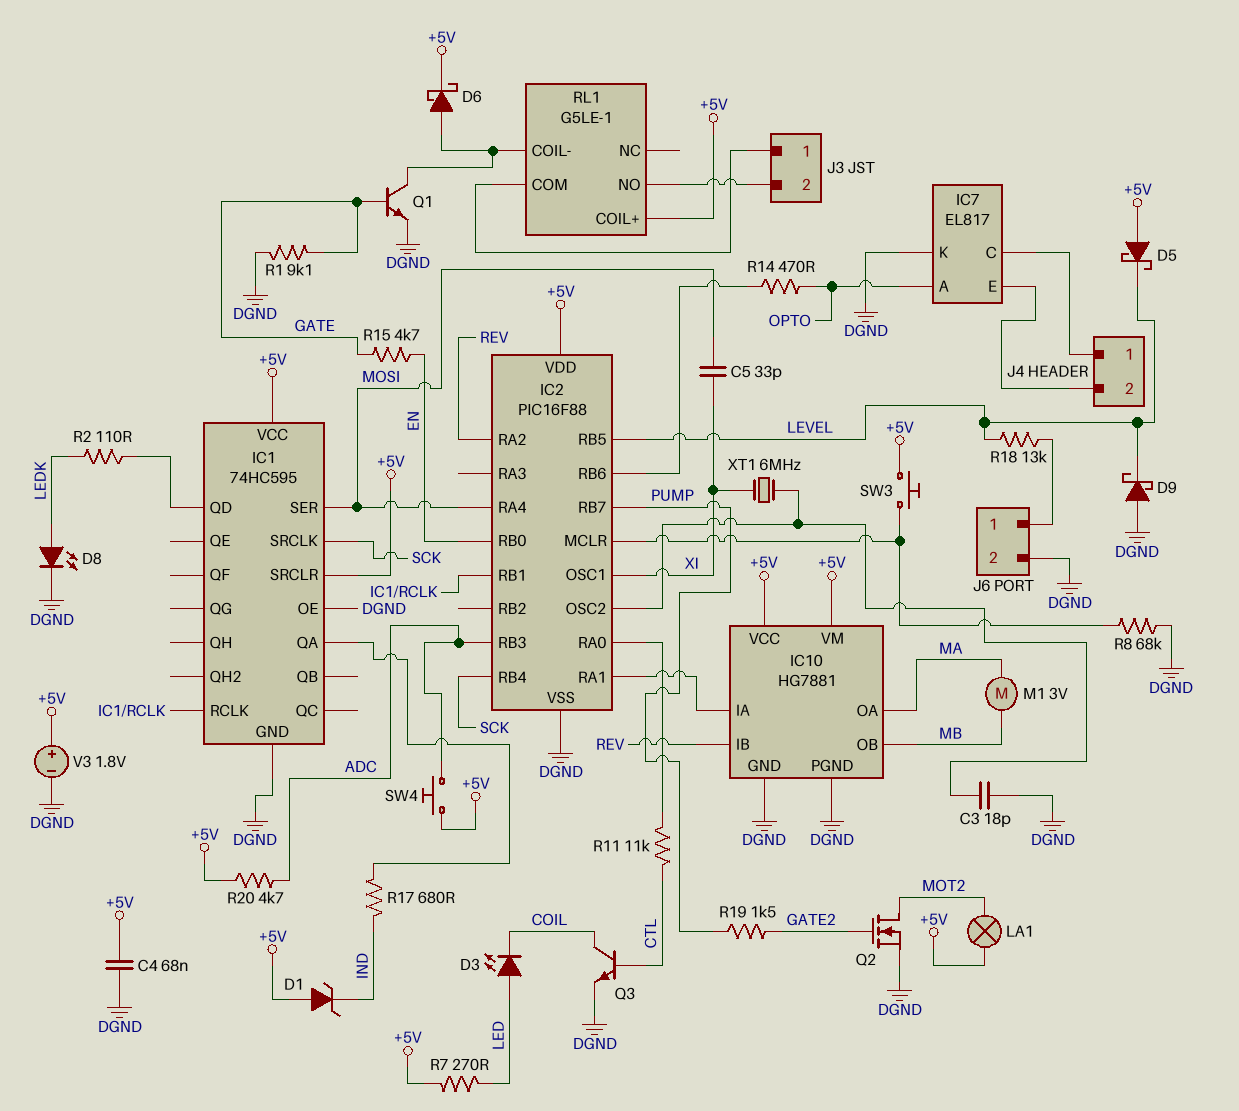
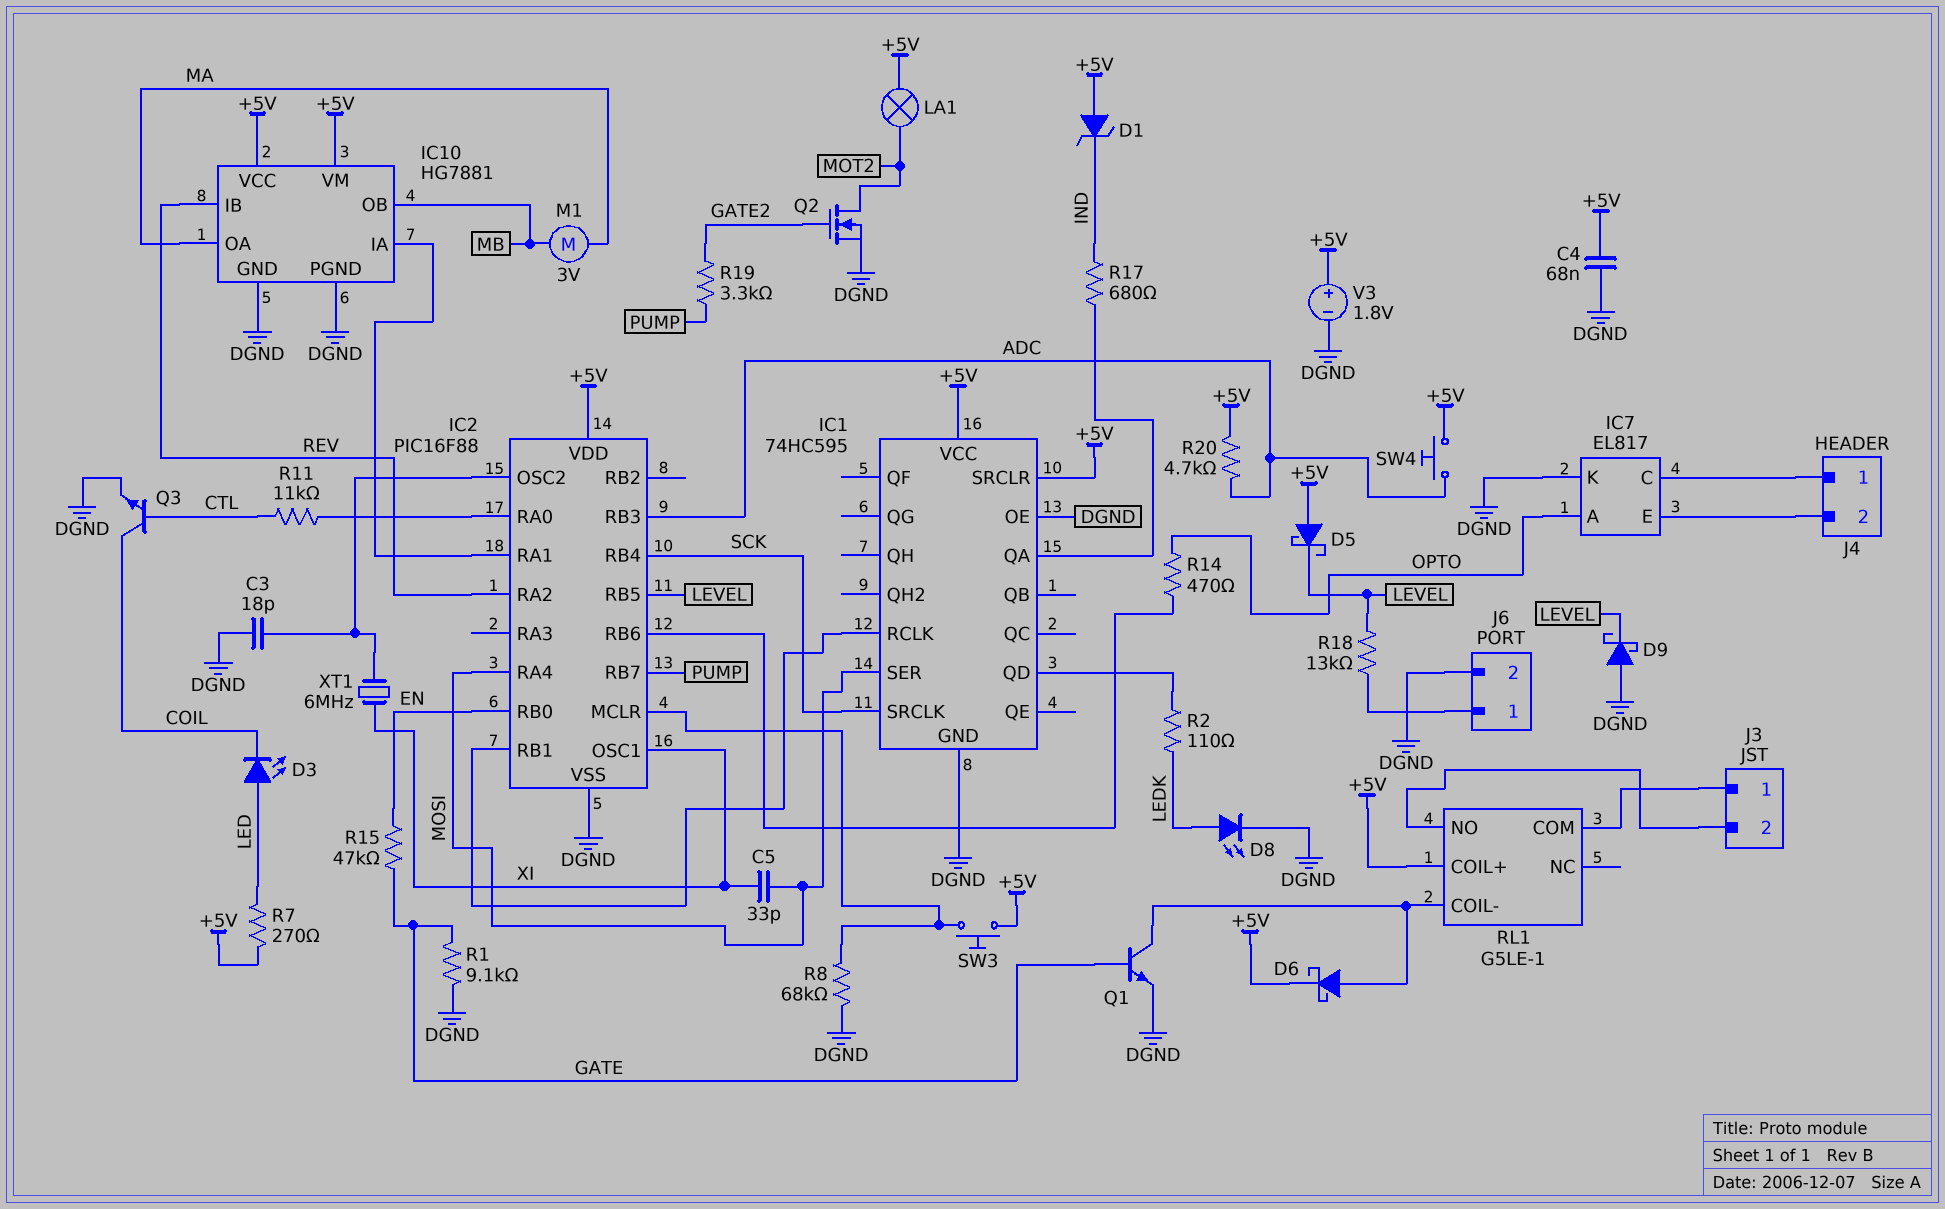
R15: 4.7k (EN, GATE) -> 47k (EN, GATE)
R19: 1.5k (GATE2, PUMP) -> 3.3k (GATE2, PUMP)

